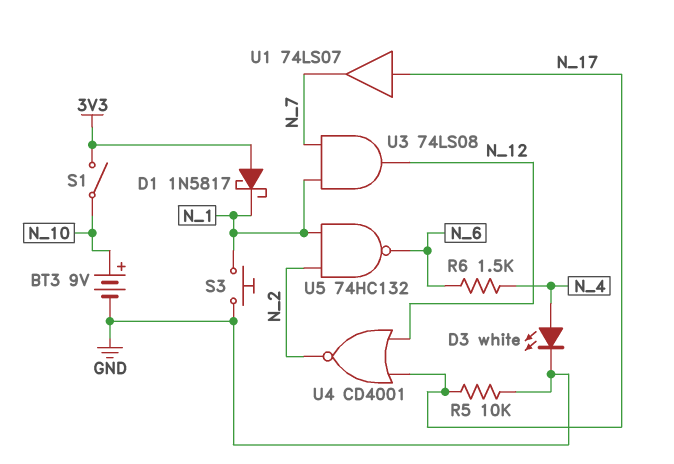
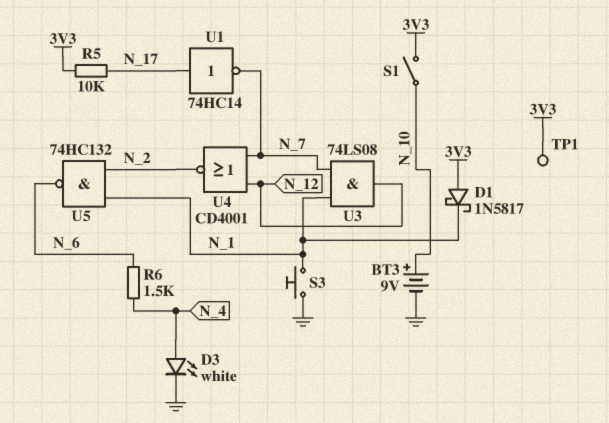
R5: 10k (GND, N_17) -> 10k (3V3, N_17)
TP1: none -> test point (3V3)
U1: buffer 74LS07 (in N_17, out N_7) -> NOT 74HC14 (in N_17, out N_7)
U4: NOR CD4001 (in N_12, in N_17, out N_2) -> NOR CD4001 (in N_7, in N_12, out N_2)

